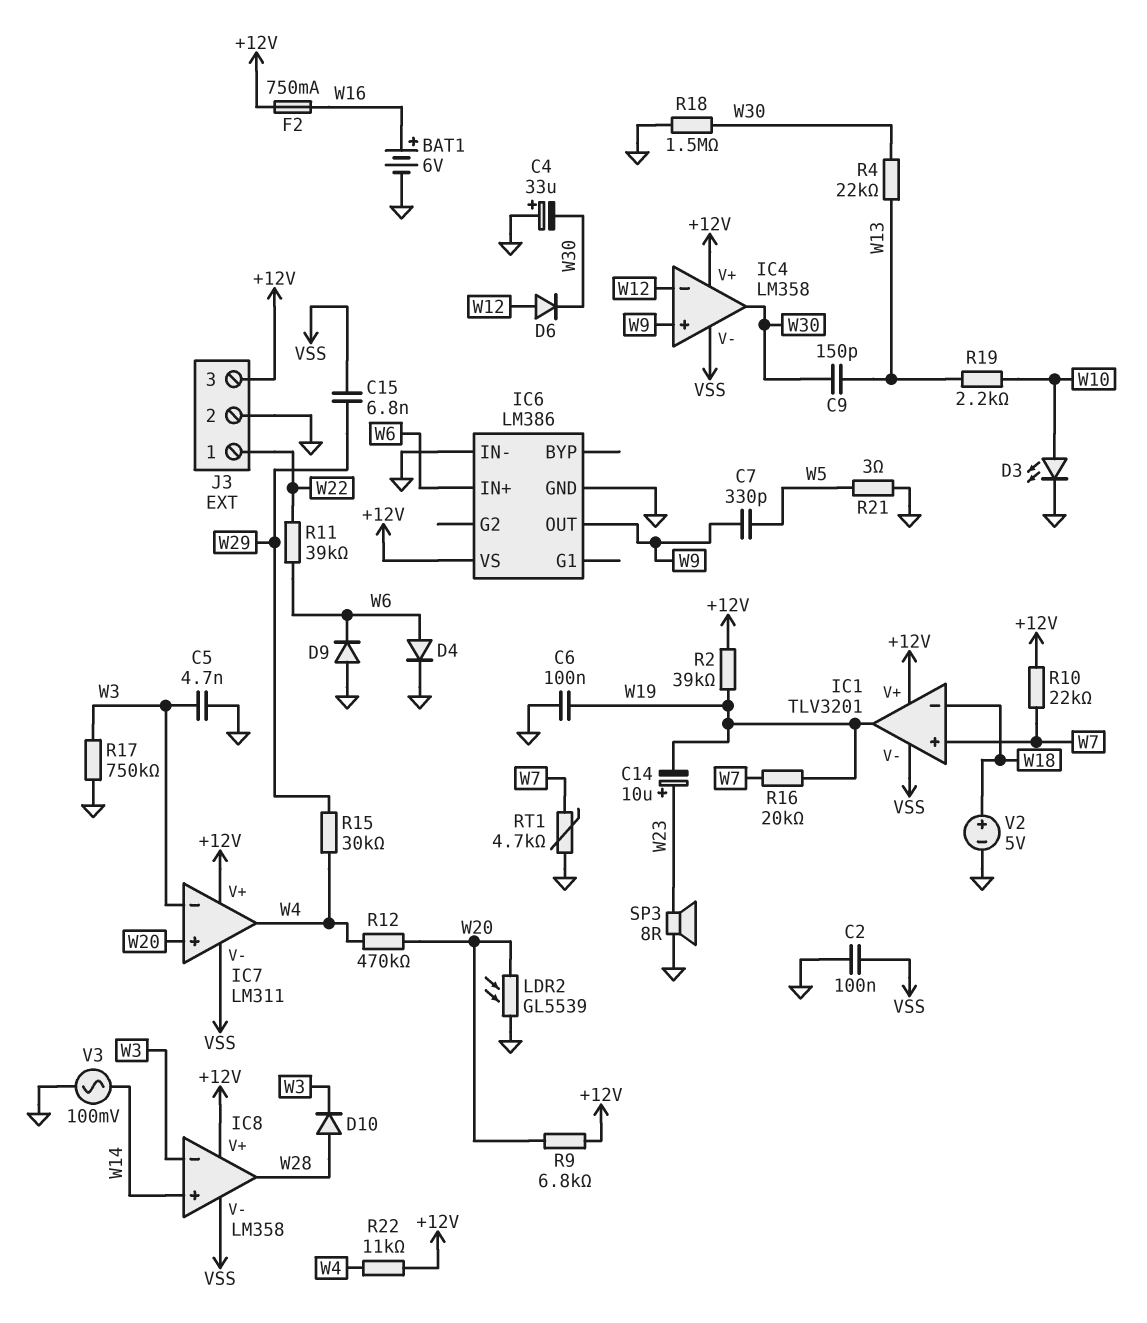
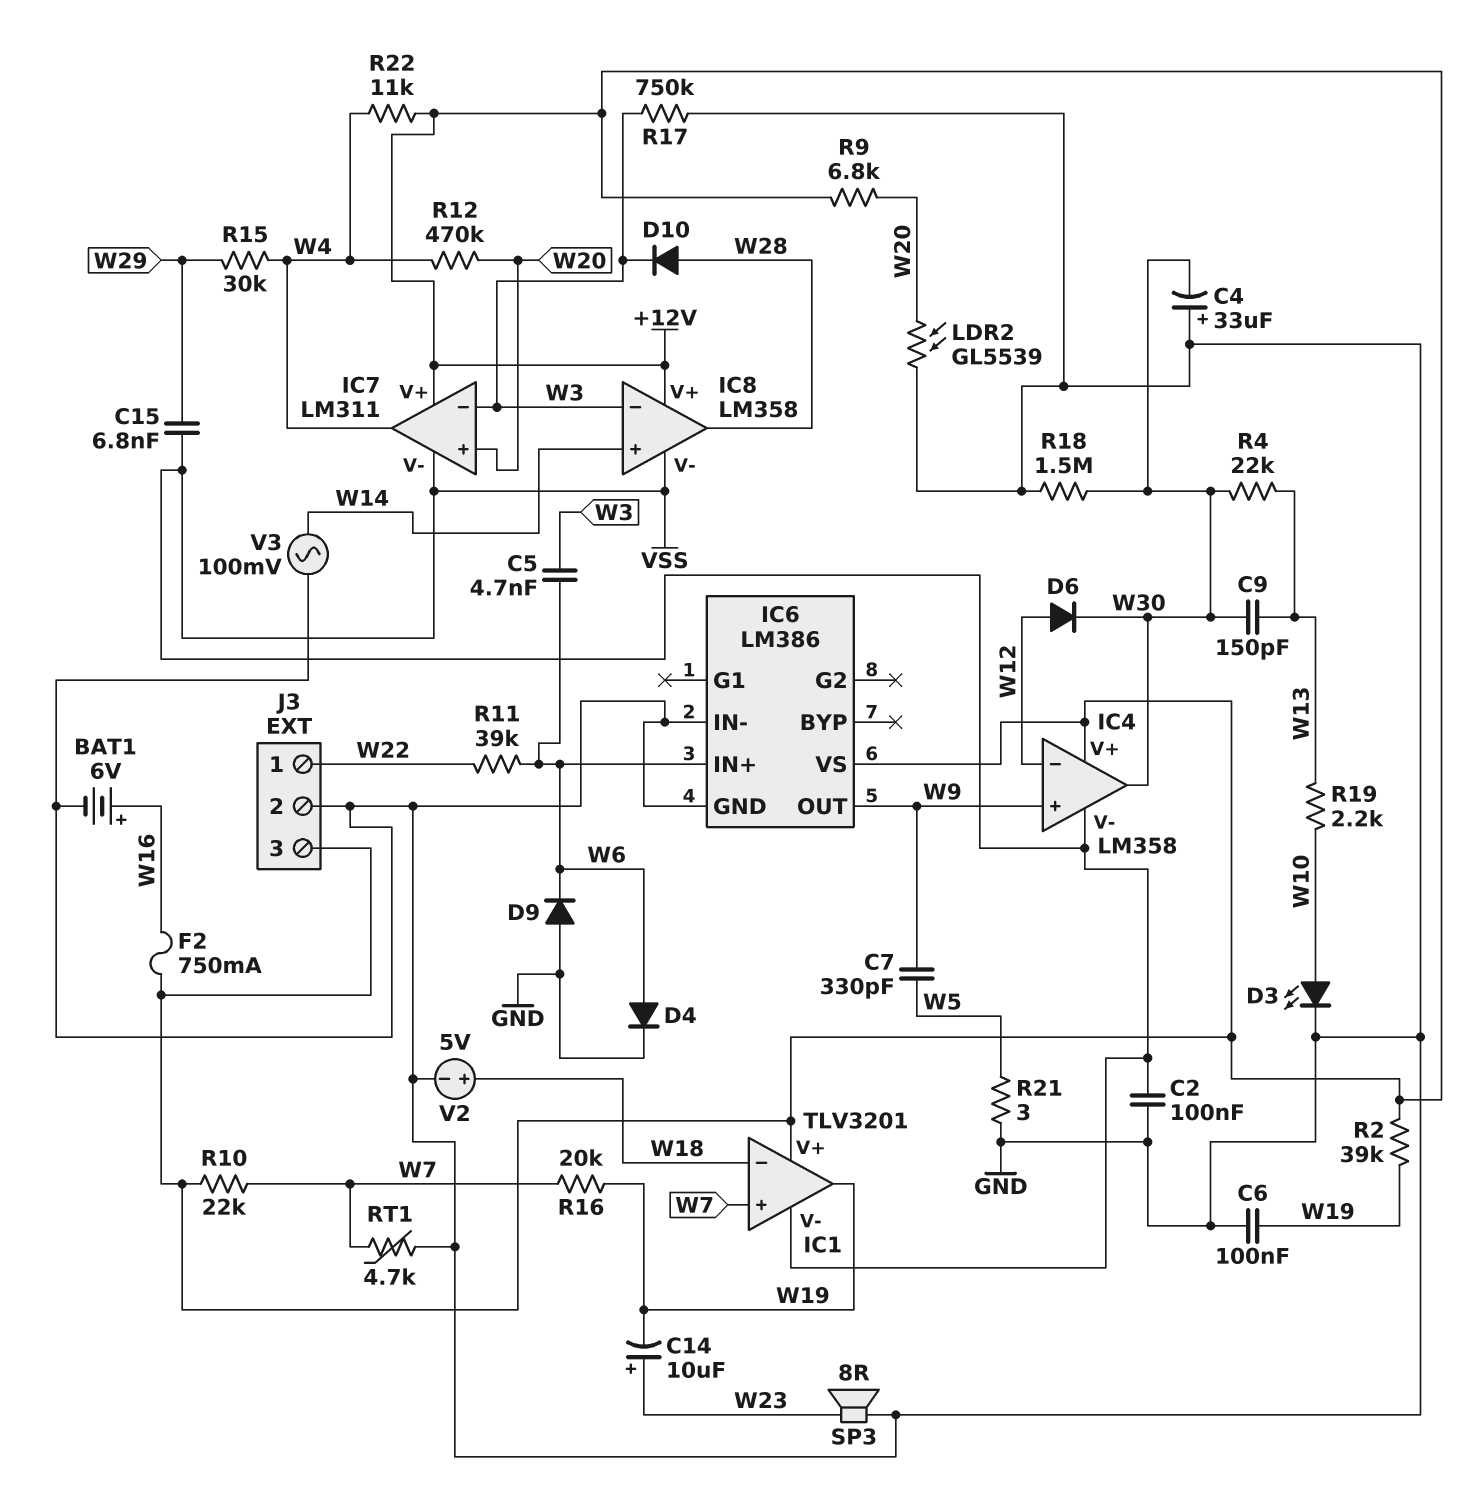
C5: 4.7nF (GND, W3) -> 4.7nF (W3, W6)

